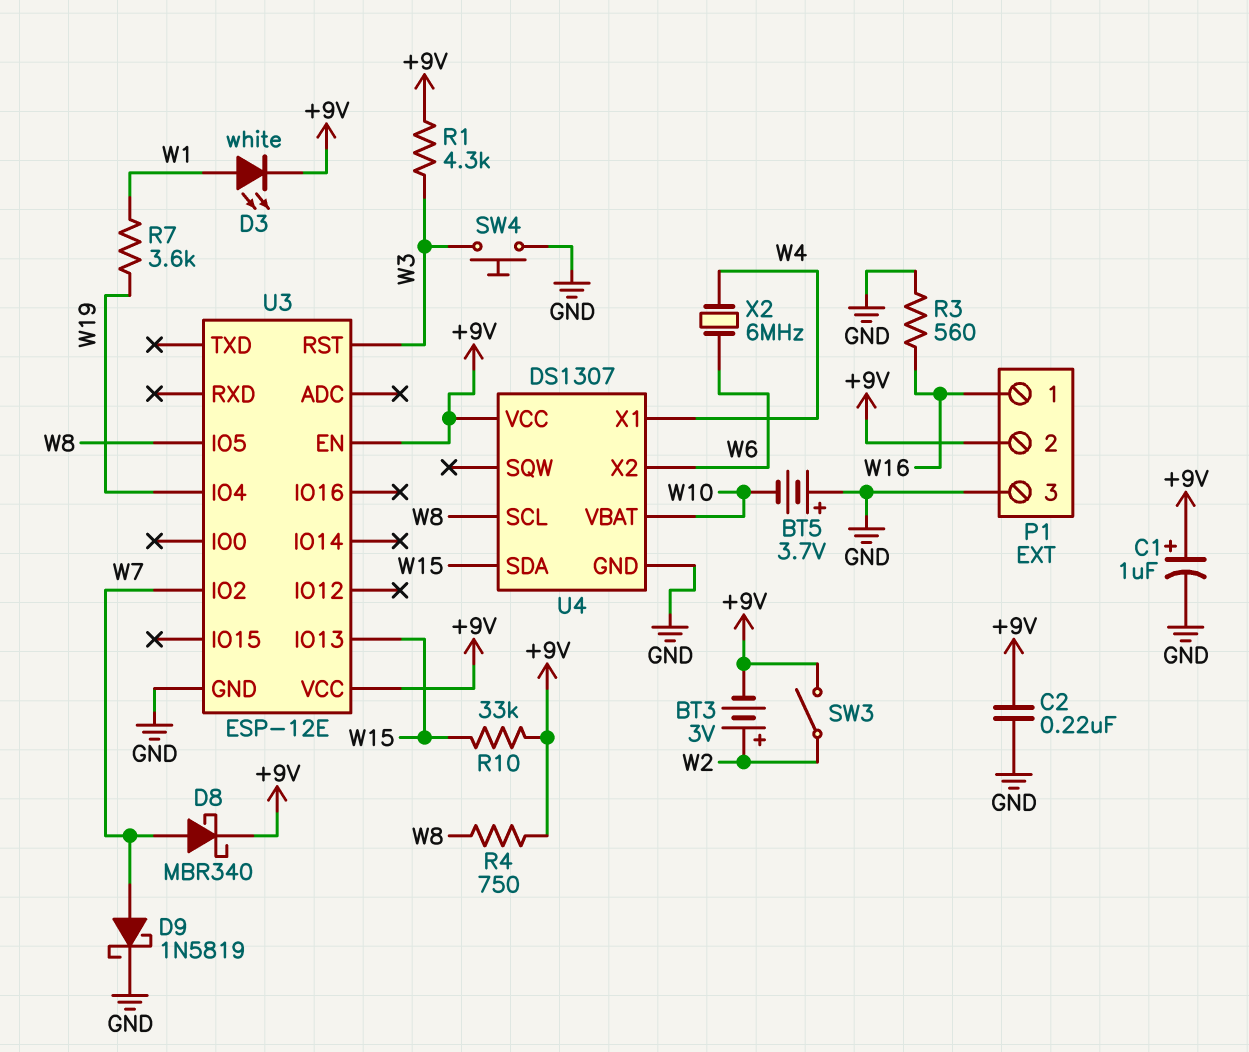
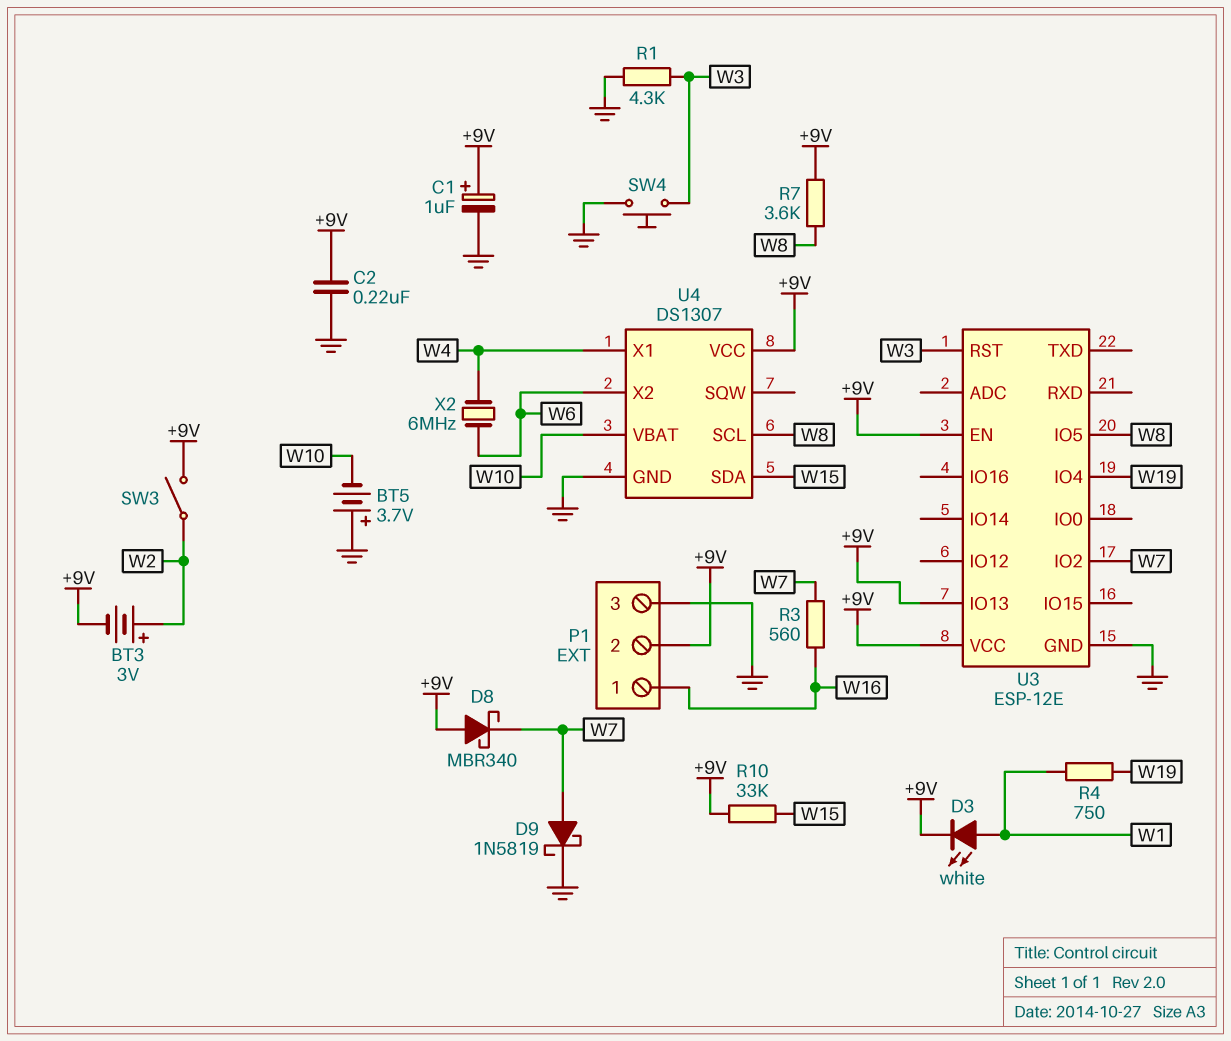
D8: schottky MBR340 (A W7, K +9V) -> schottky MBR340 (A +9V, K W7)
R1: 4.3k (+9V, W3) -> 4.3k (GND, W3)
R3: 560 (GND, W16) -> 560 (W7, W16)
R4: 750 (+9V, W8) -> 750 (W1, W19)
R7: 3.6k (W1, W19) -> 3.6k (+9V, W8)
U3 pin IO13: W15 -> +9V

